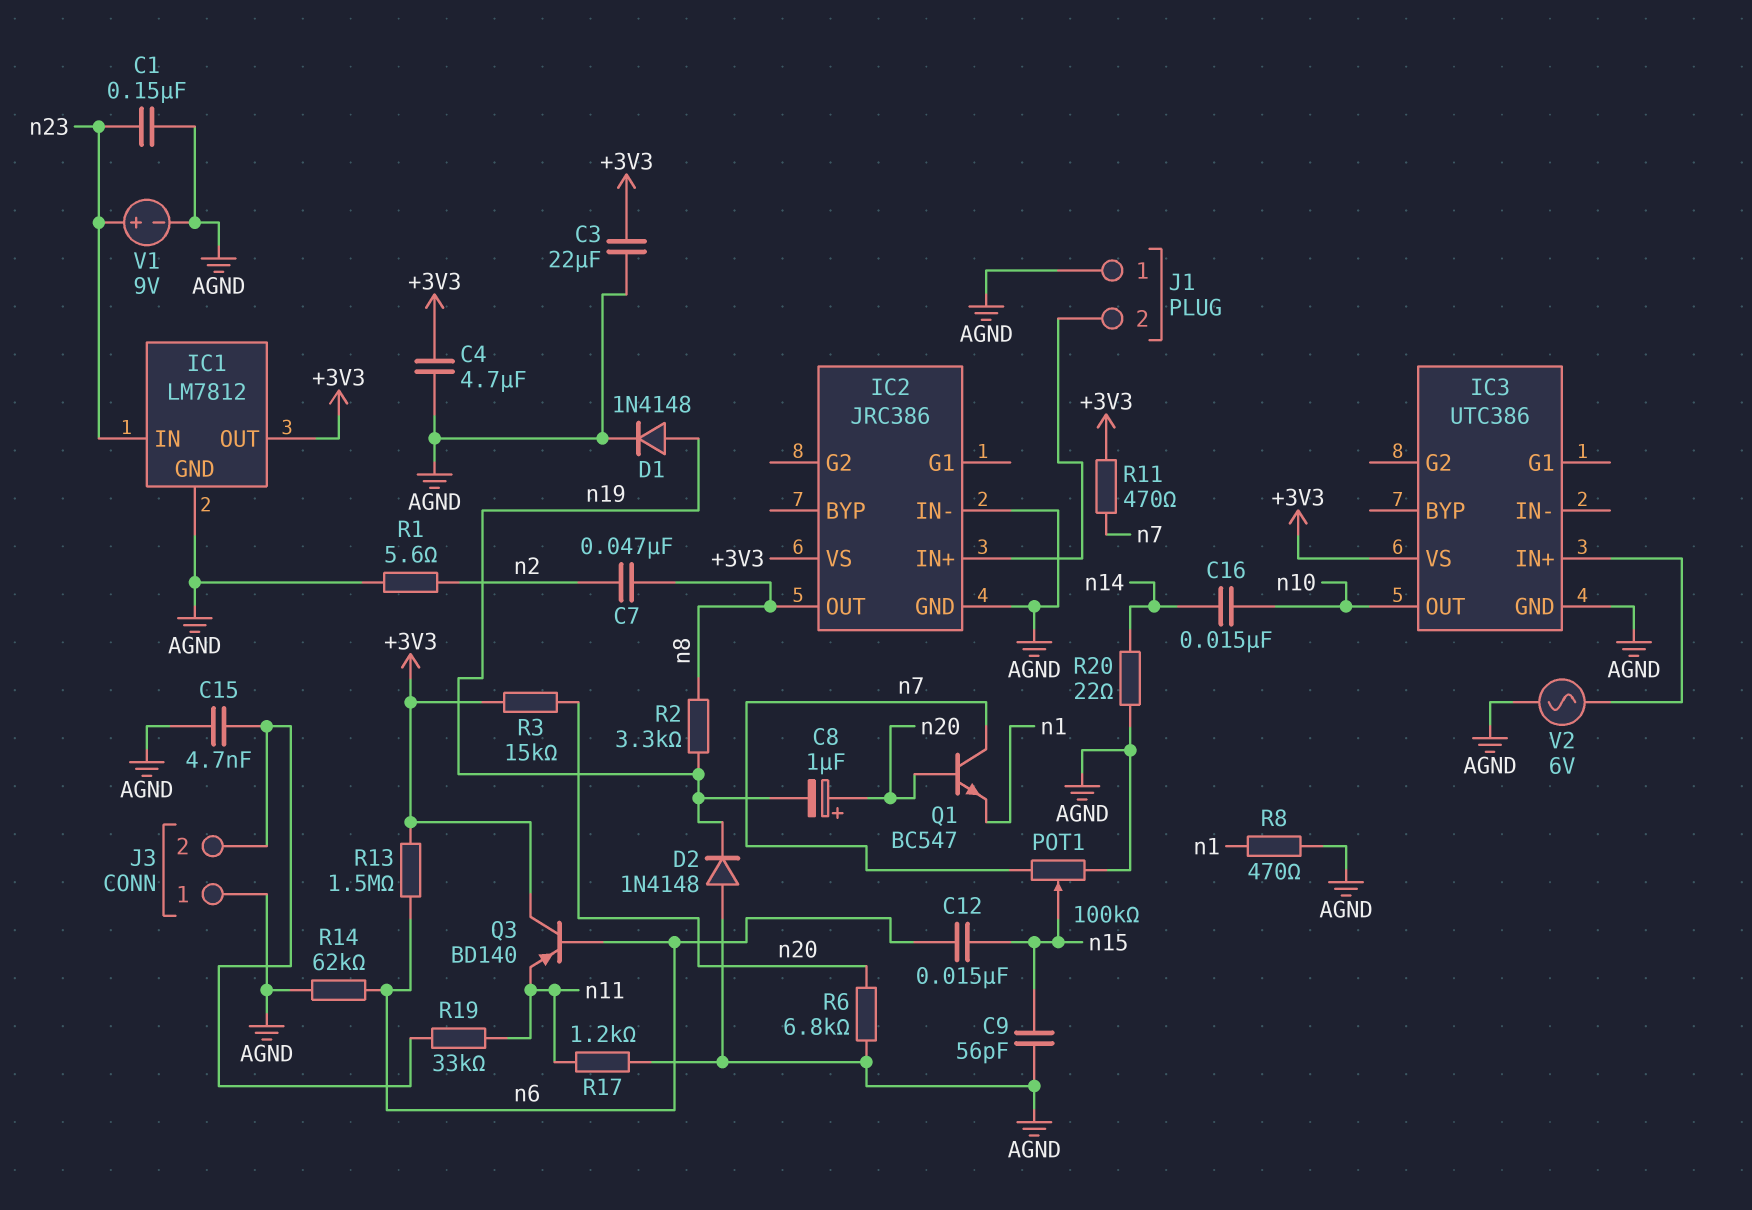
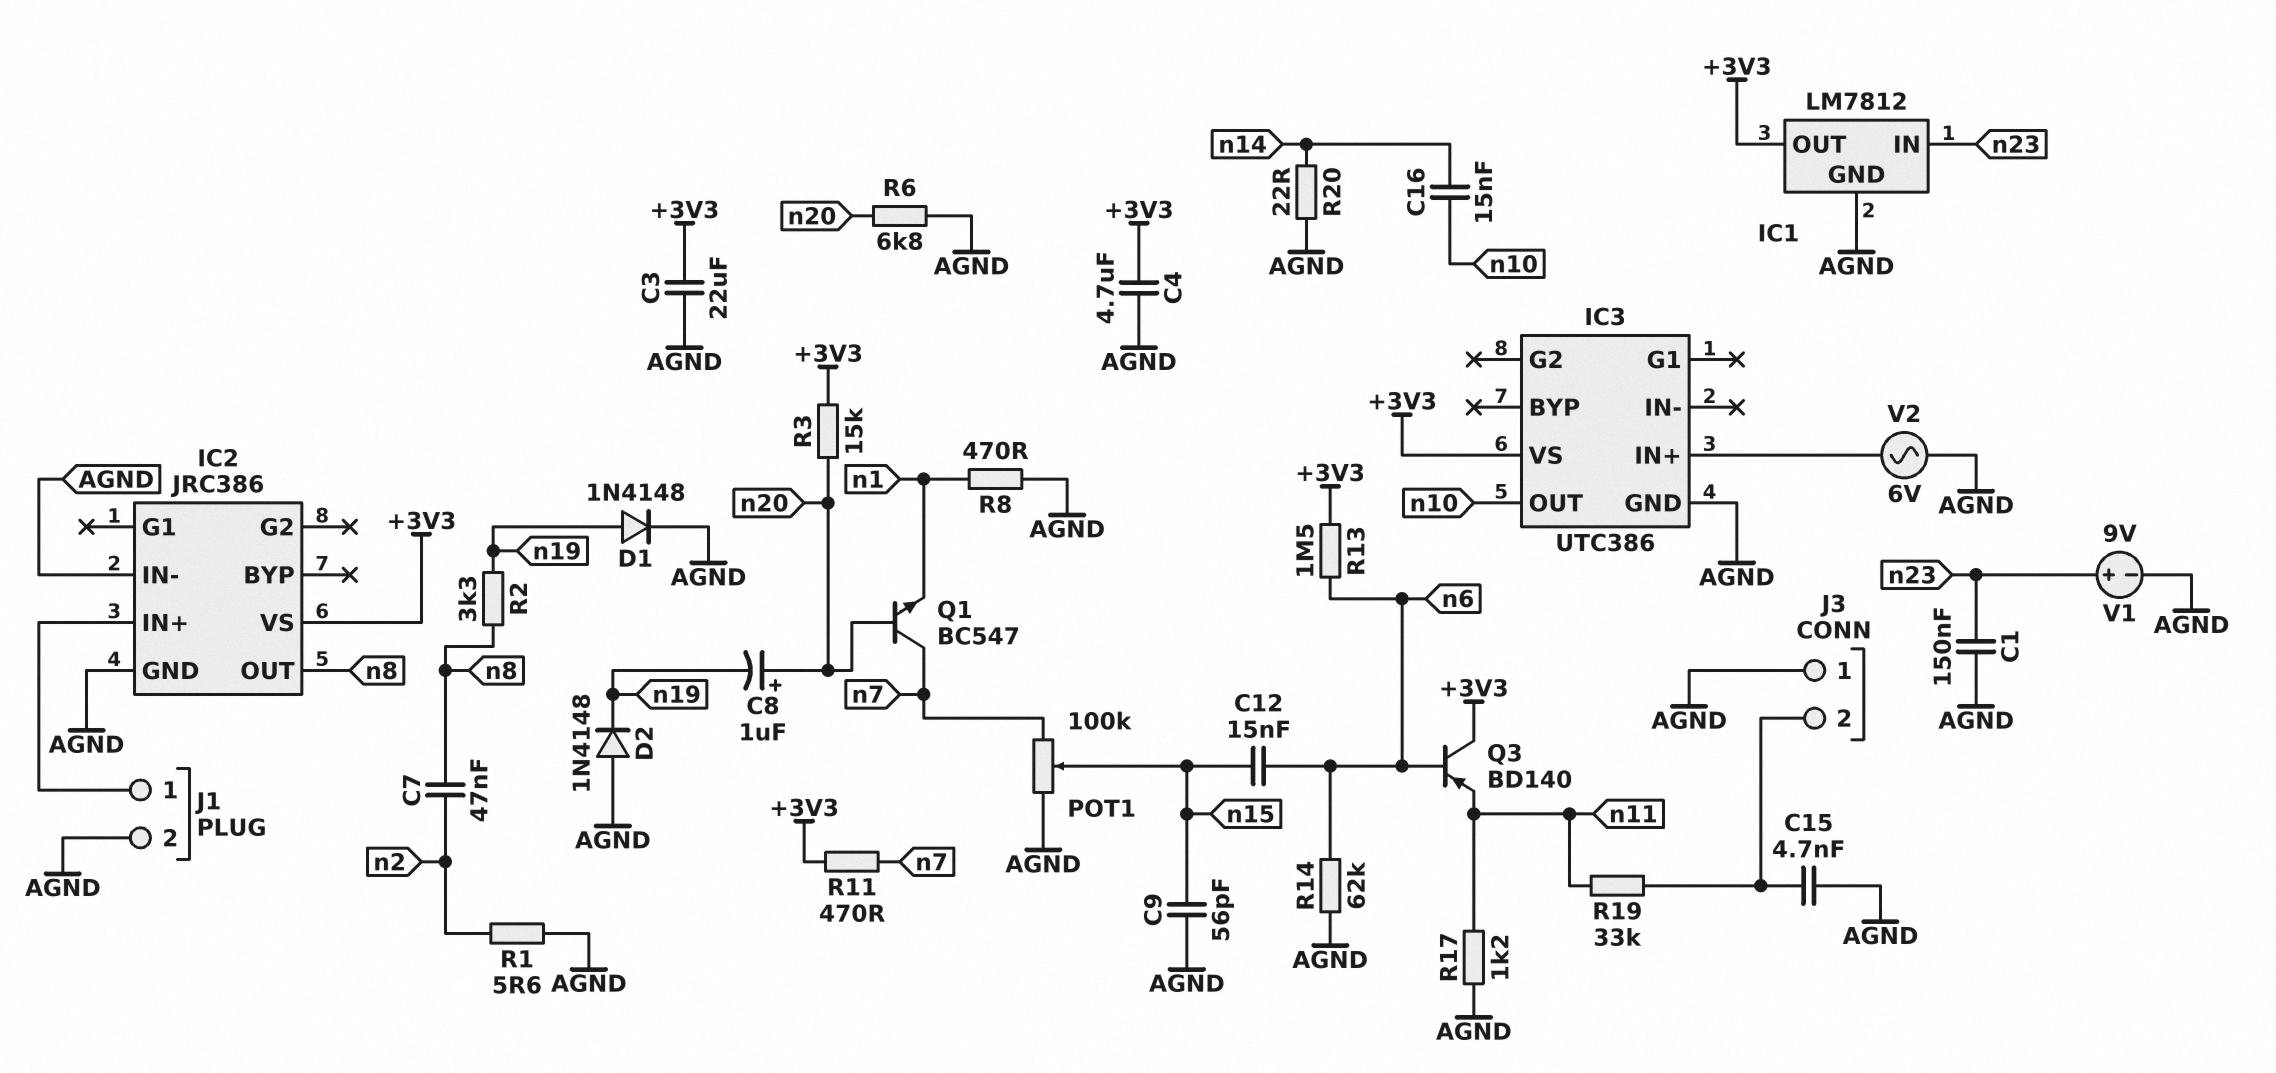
J1 pin 1: AGND -> IC2/IN+
J1 pin 2: IC2/IN+ -> AGND

